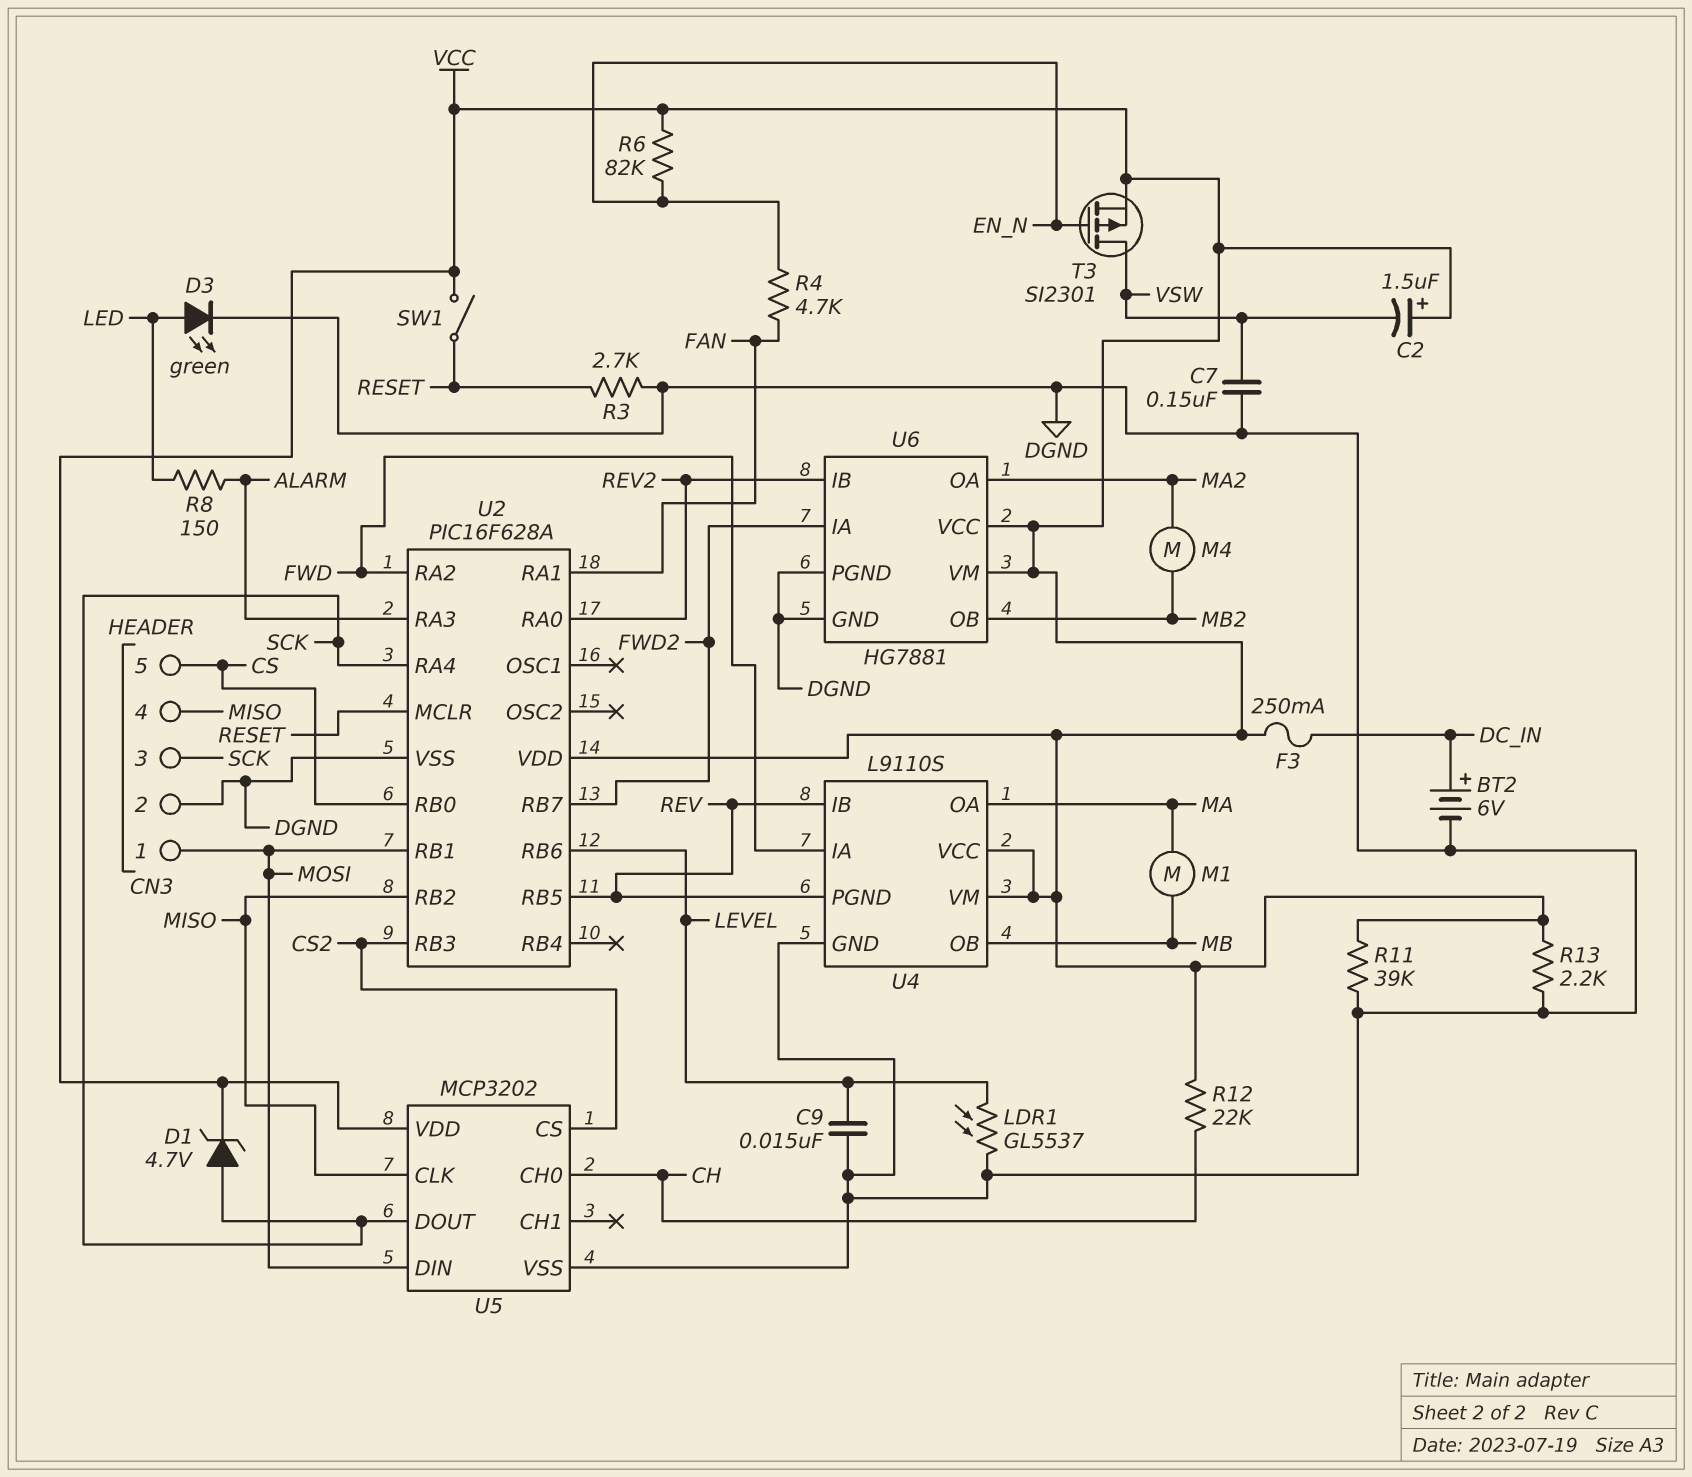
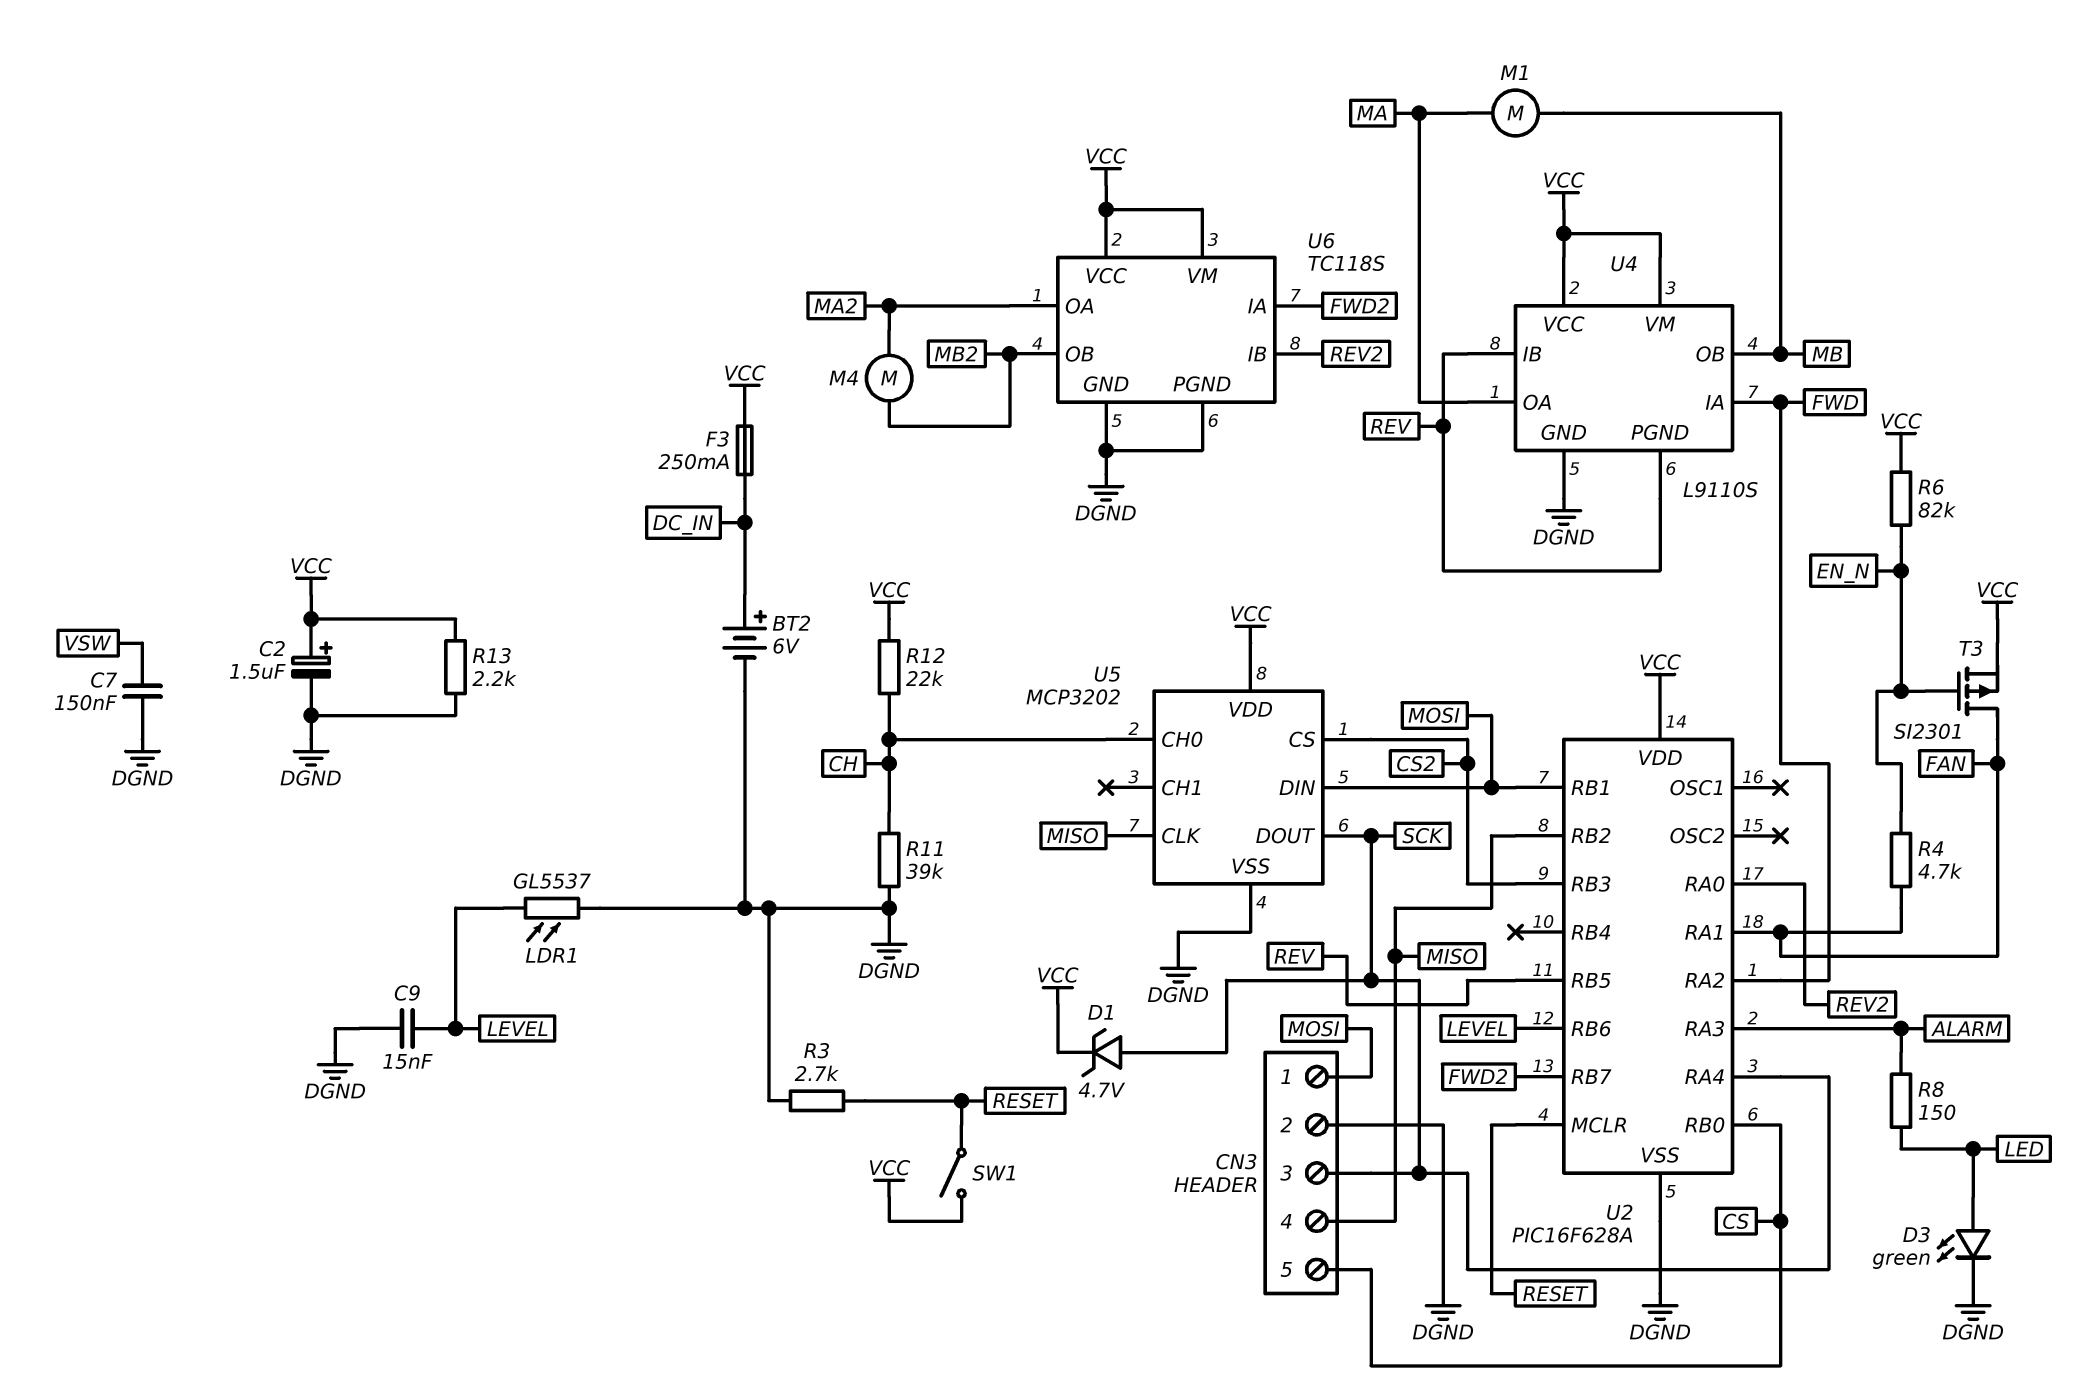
C2: 1.5uF (plus VCC, minus VSW) -> 1.5uF (plus VCC, minus DGND)
R11: 39k (DGND, VCC) -> 39k (CH, DGND)
T3: PMOS SI2301 (G EN_N, D VSW, S VCC) -> PMOS SI2301 (G EN_N, D FAN, S VCC)
U6: HG7881 -> TC118S

